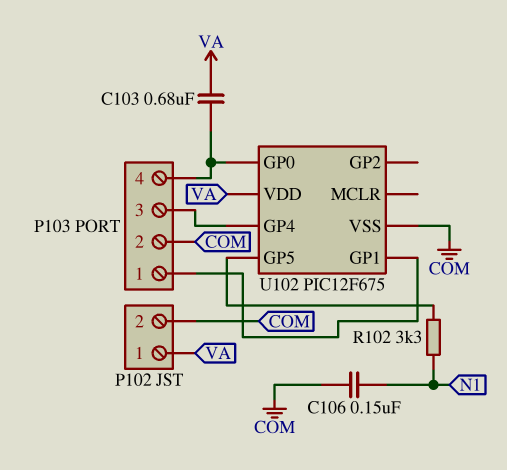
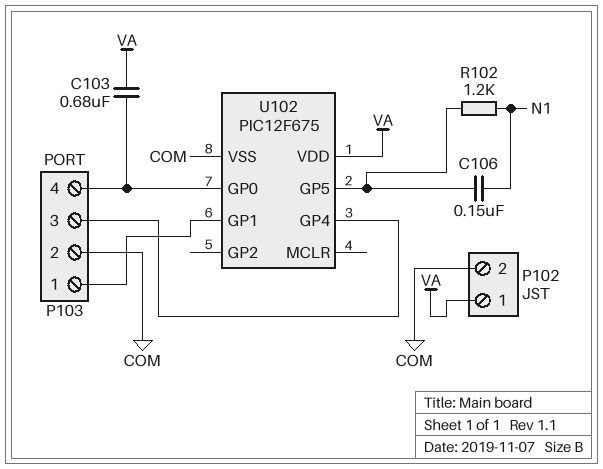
C106: 150nF (COM, N1) -> 150nF (N1, U102/GP5)
R102: 3.3k (N1, U102/GP5) -> 1.2k (N1, U102/GP5)

